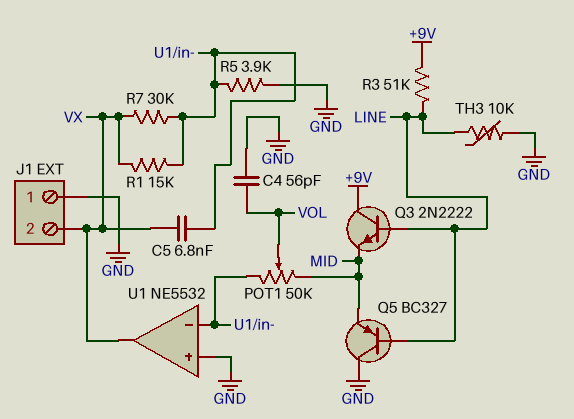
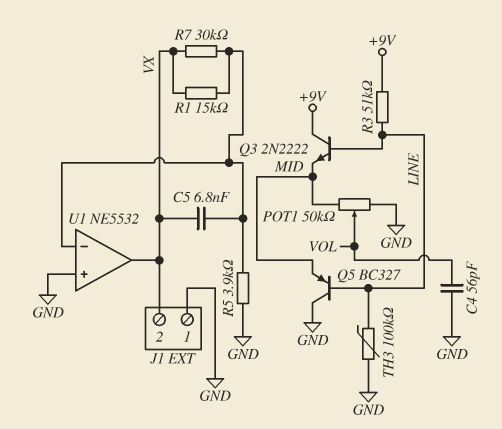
POT1: 50k (MID, U1/in-, wiper VOL) -> 50k (GND, MID, wiper VOL)
TH3: 10k (GND, LINE) -> 100k (GND, LINE)

